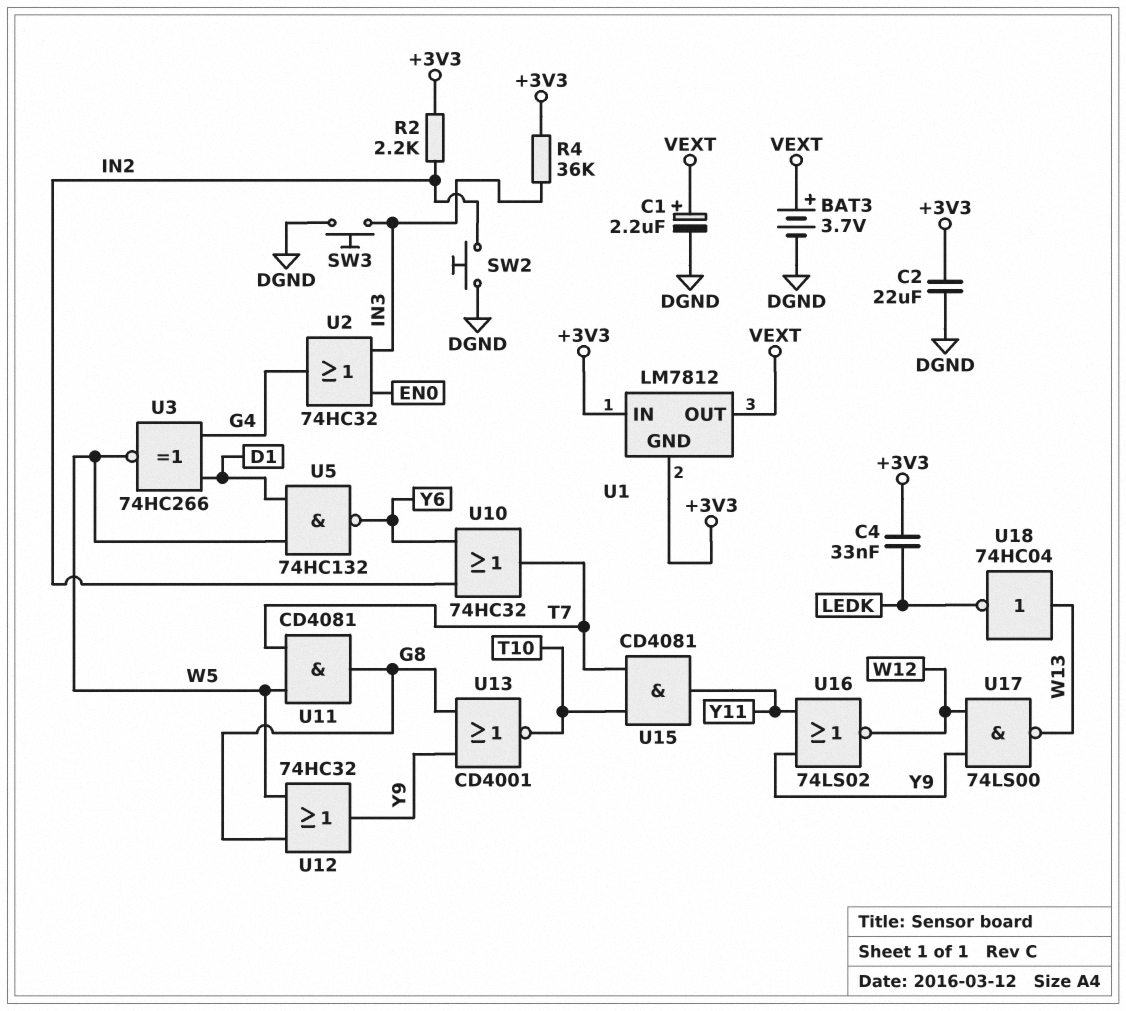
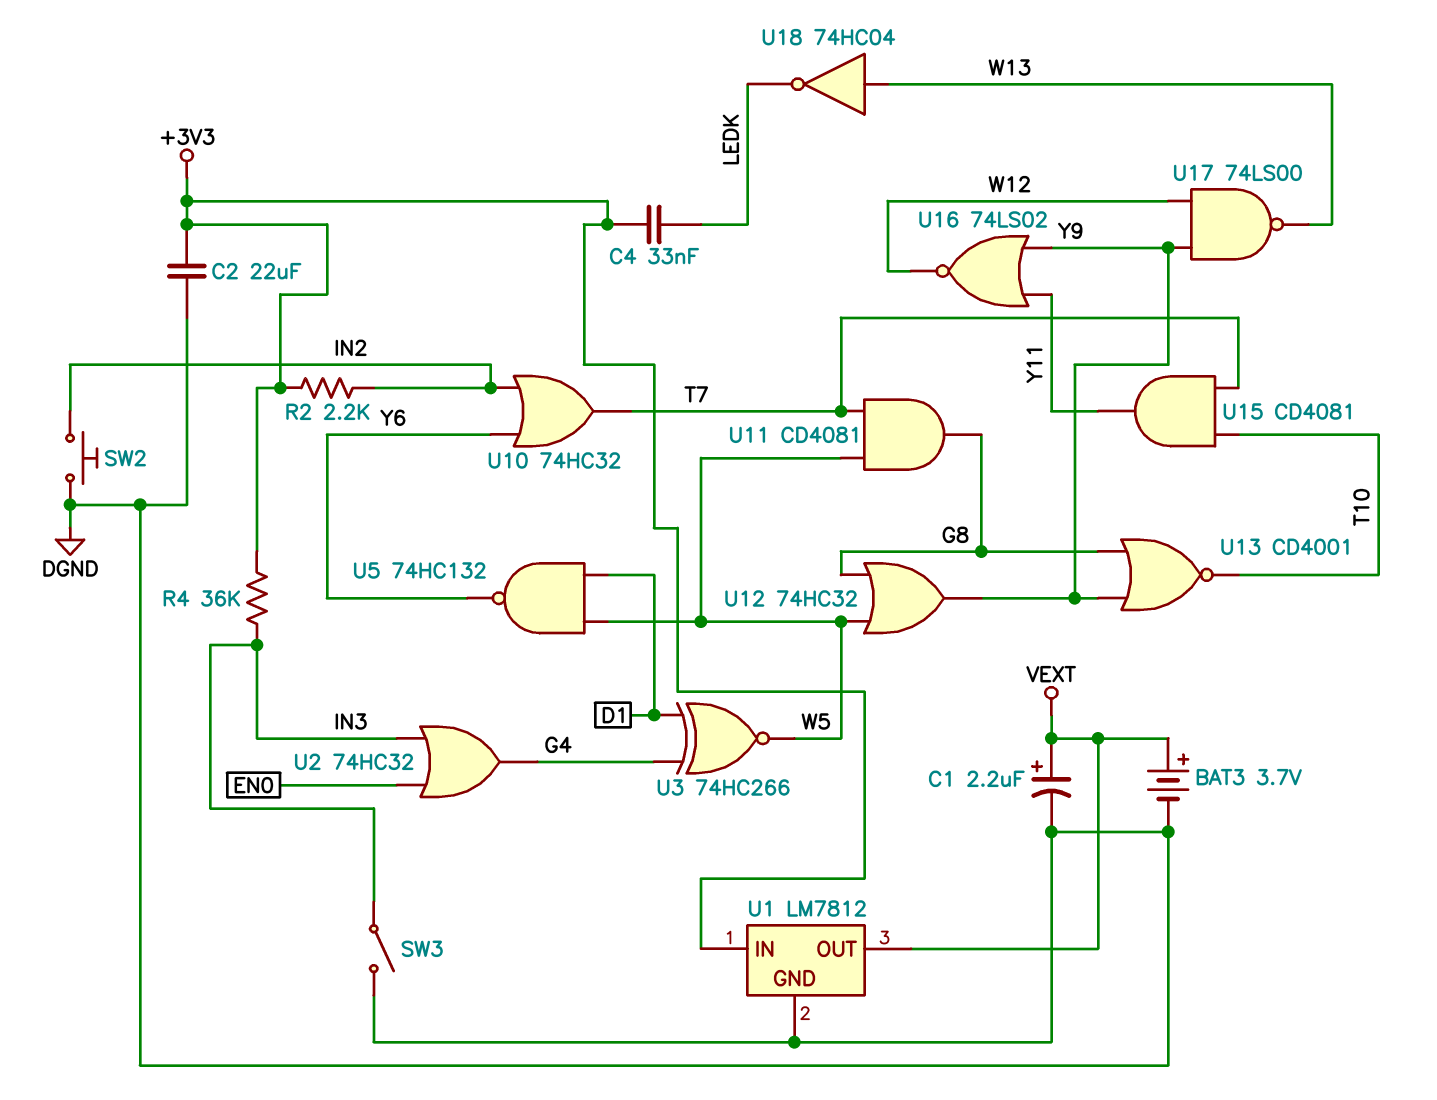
SW3: button (DGND, IN3) -> switch (DGND, IN3)
U1 pin GND: +3V3 -> DGND

